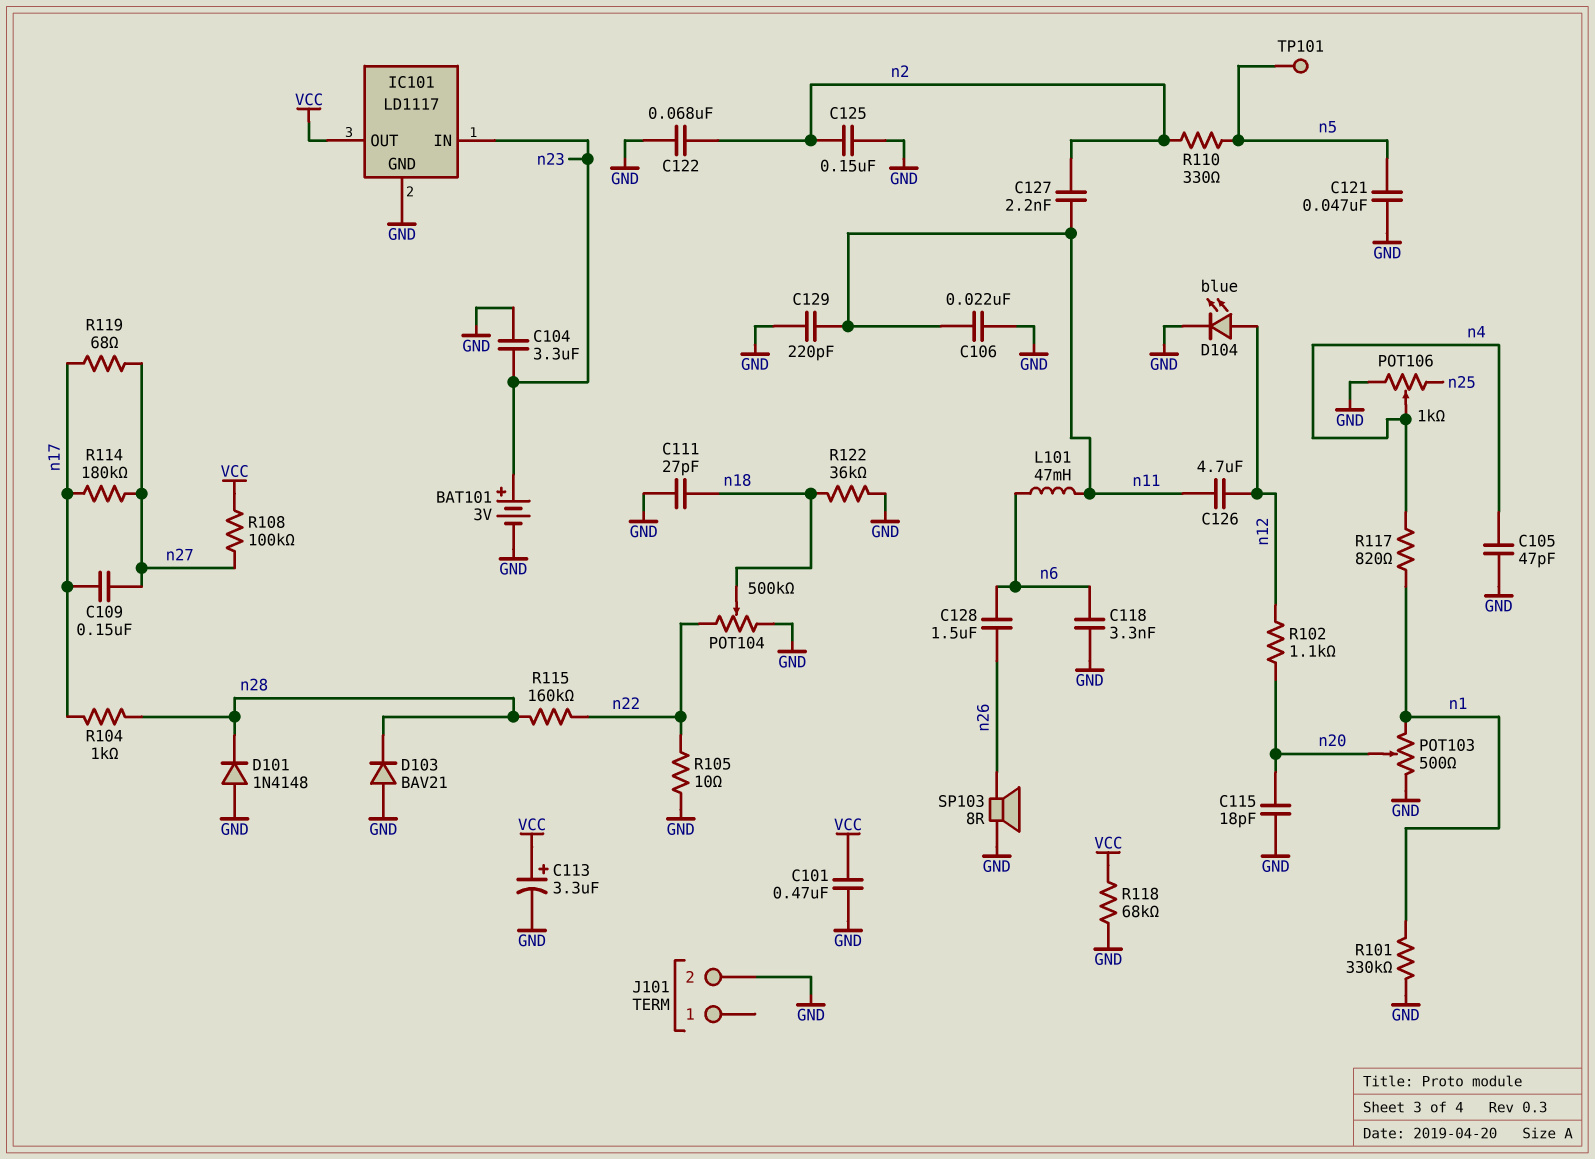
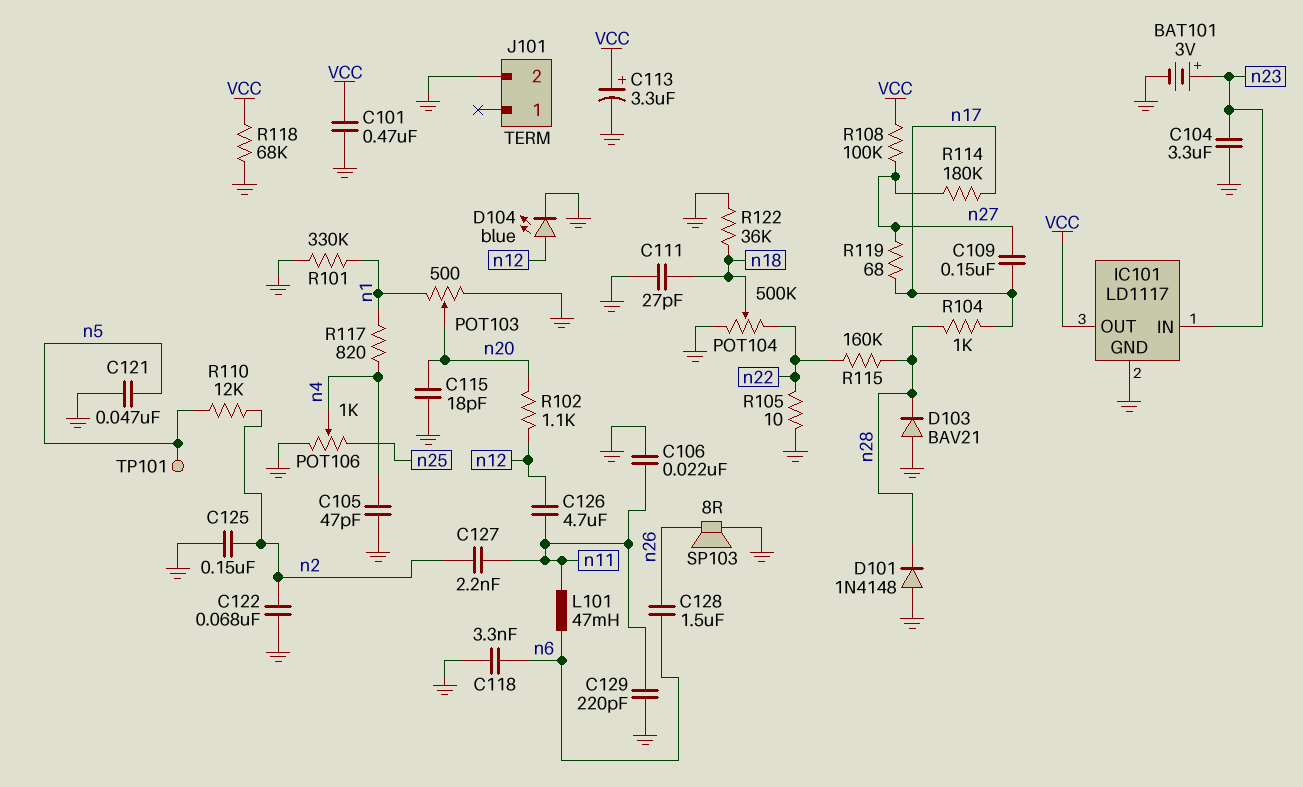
R110: 330 (n2, n5) -> 12k (n2, n5)

